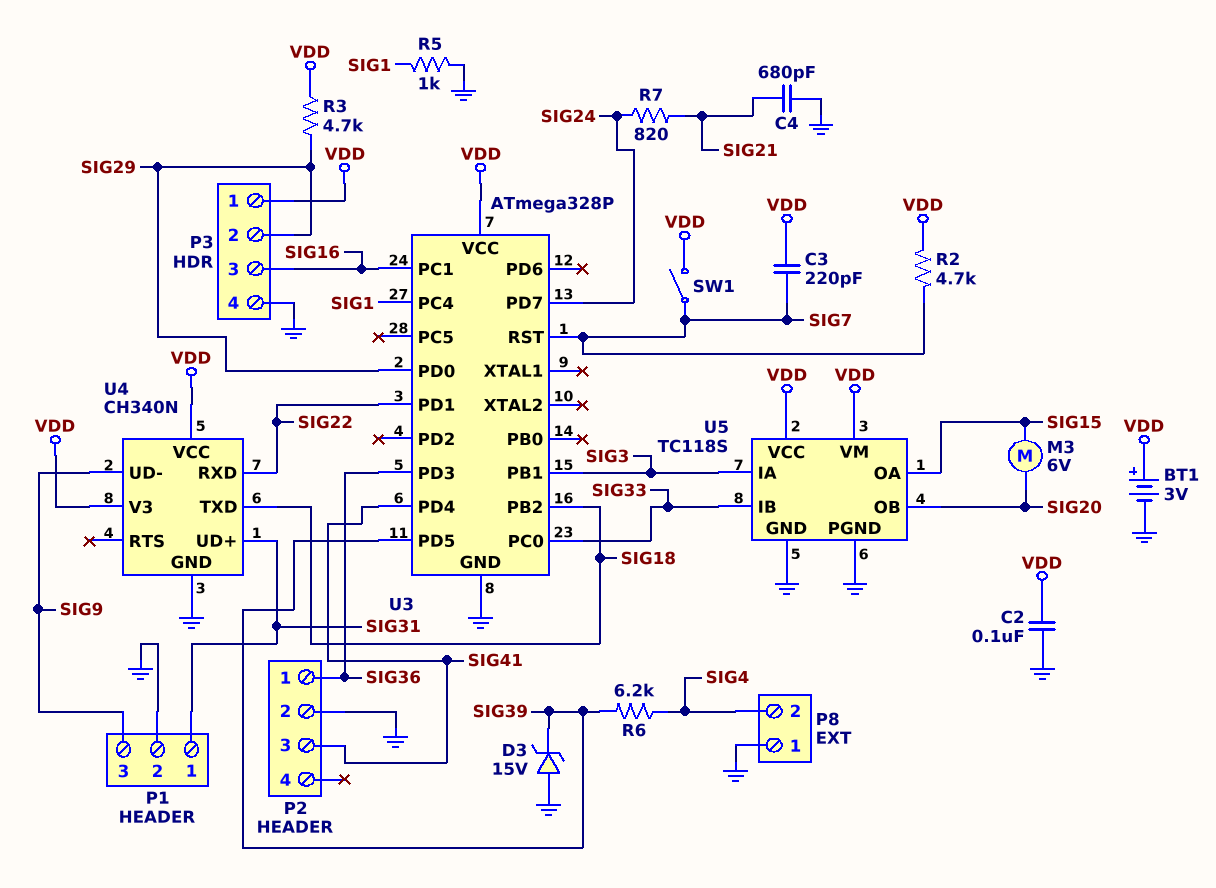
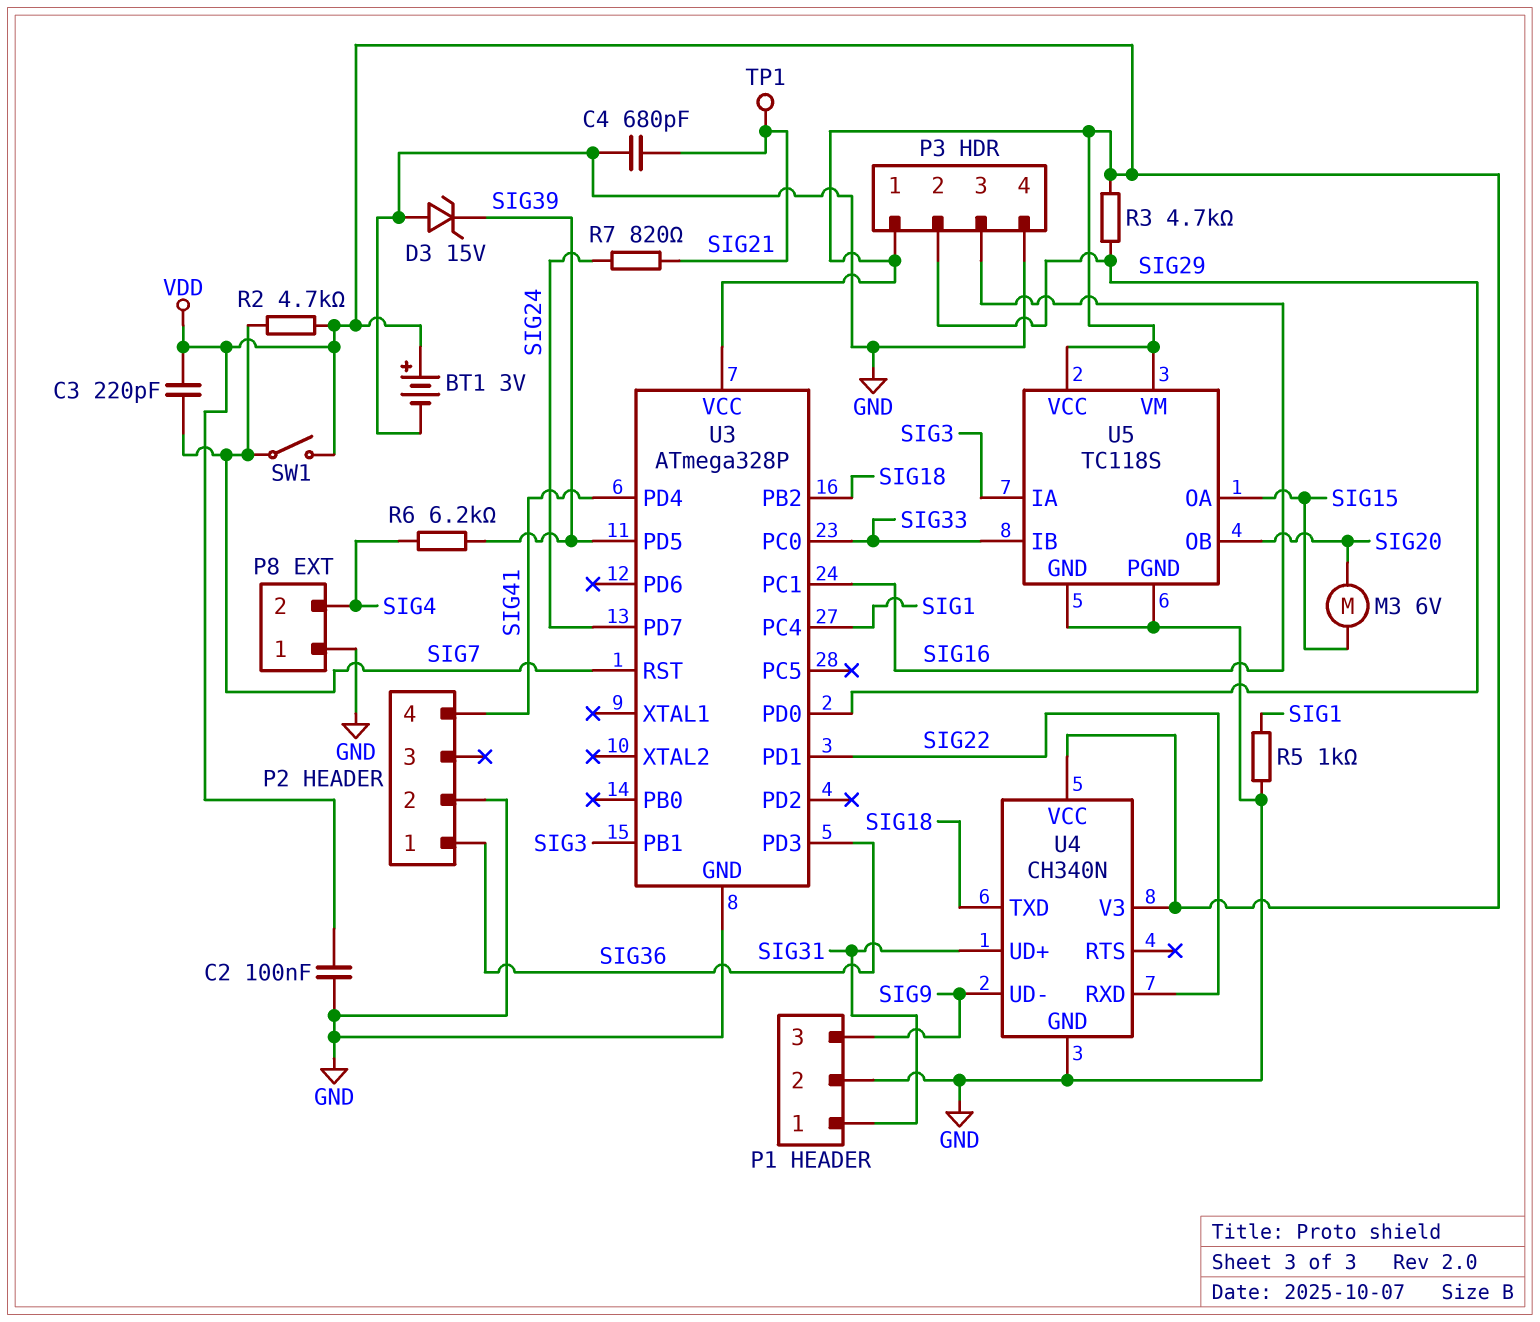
P2 pin 3: SIG41 -> none
P2 pin 4: none -> SIG41
TP1: none -> test point (SIG21)

